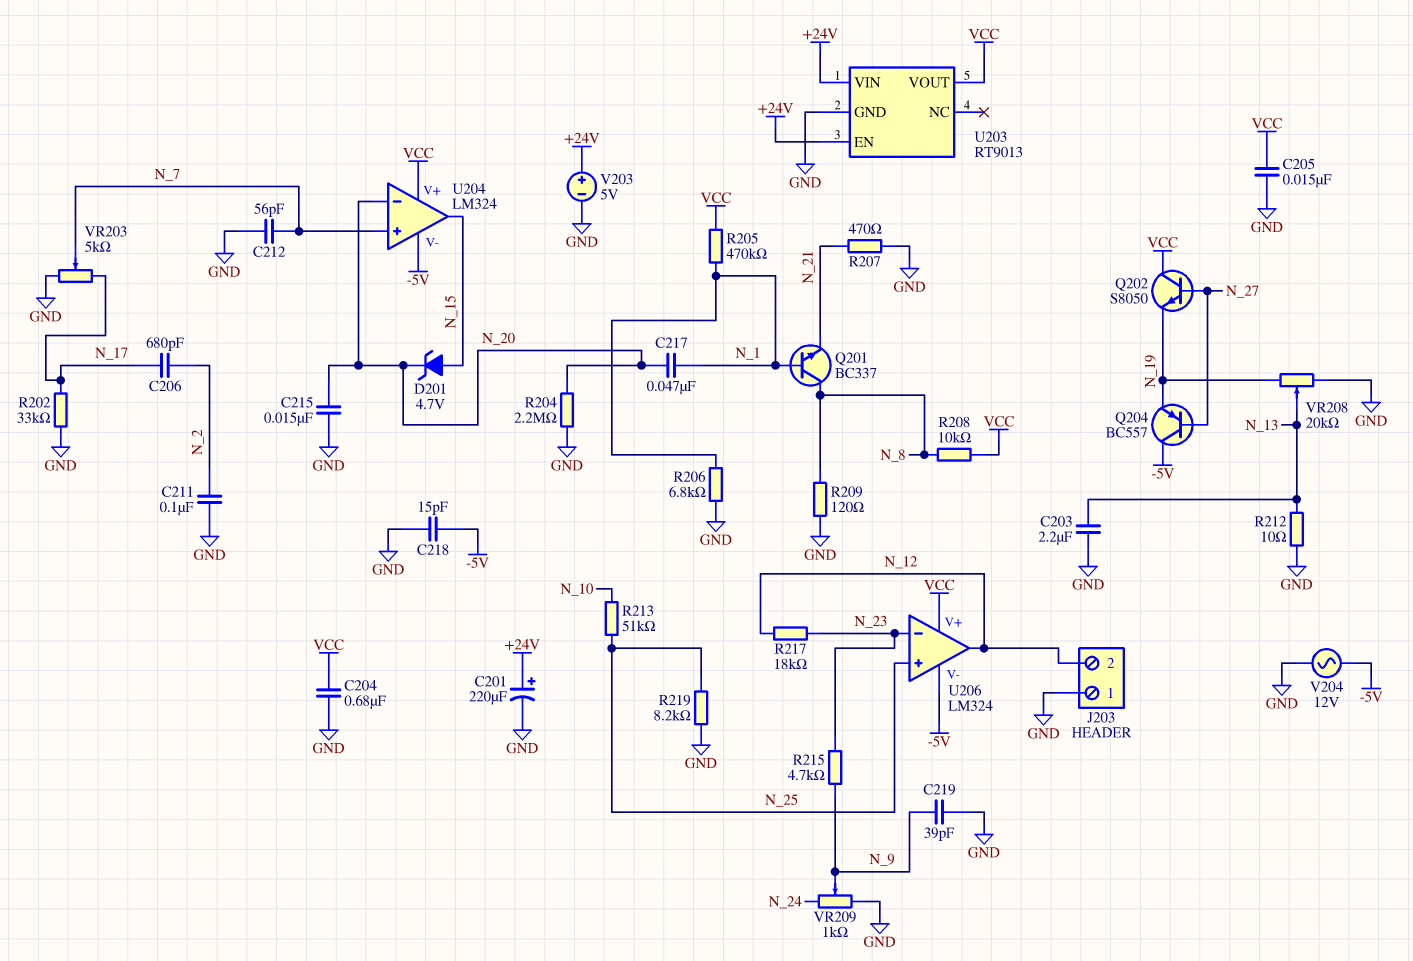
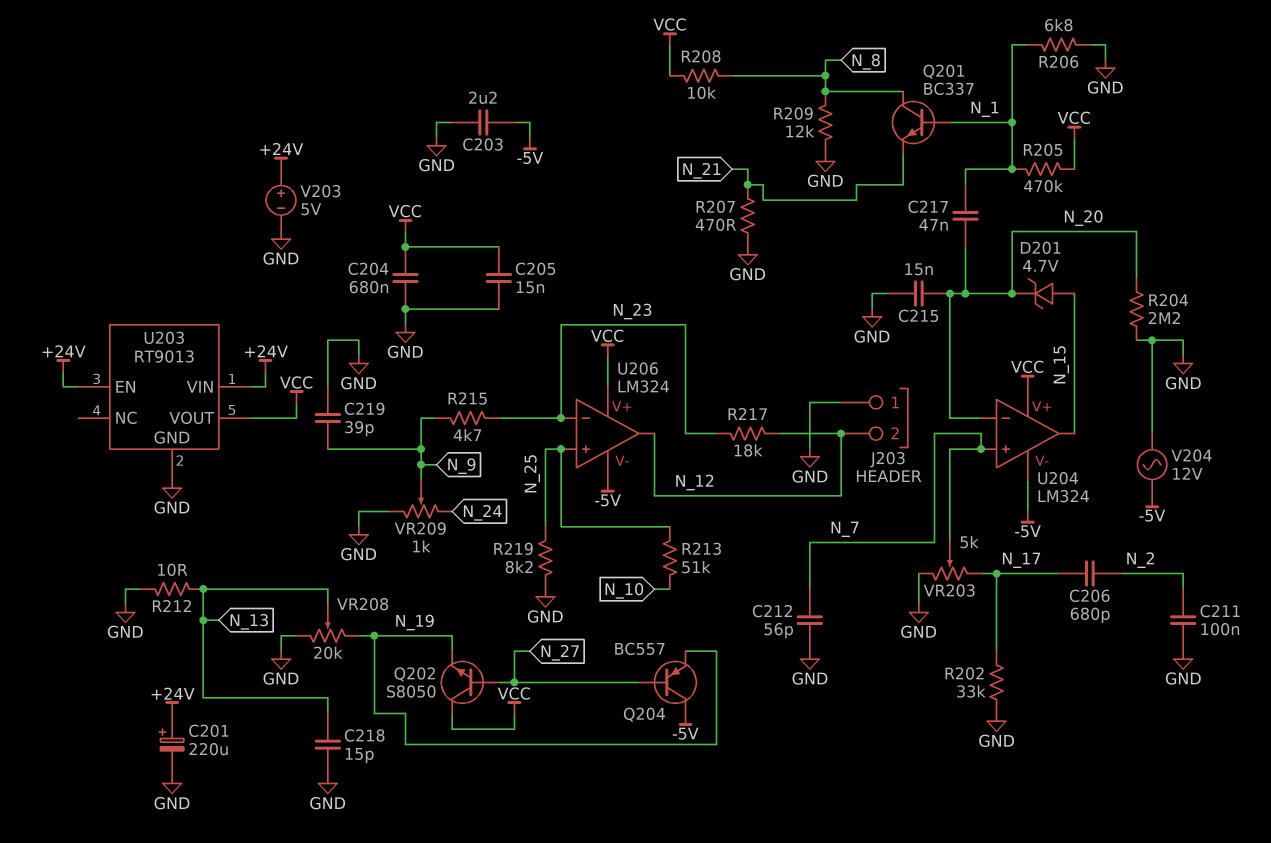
C203: 2.2uF (GND, N_13) -> 2.2uF (-5V, GND)
C218: 15pF (-5V, GND) -> 15pF (GND, N_13)
R209: 120 (GND, N_8) -> 12k (GND, N_8)

